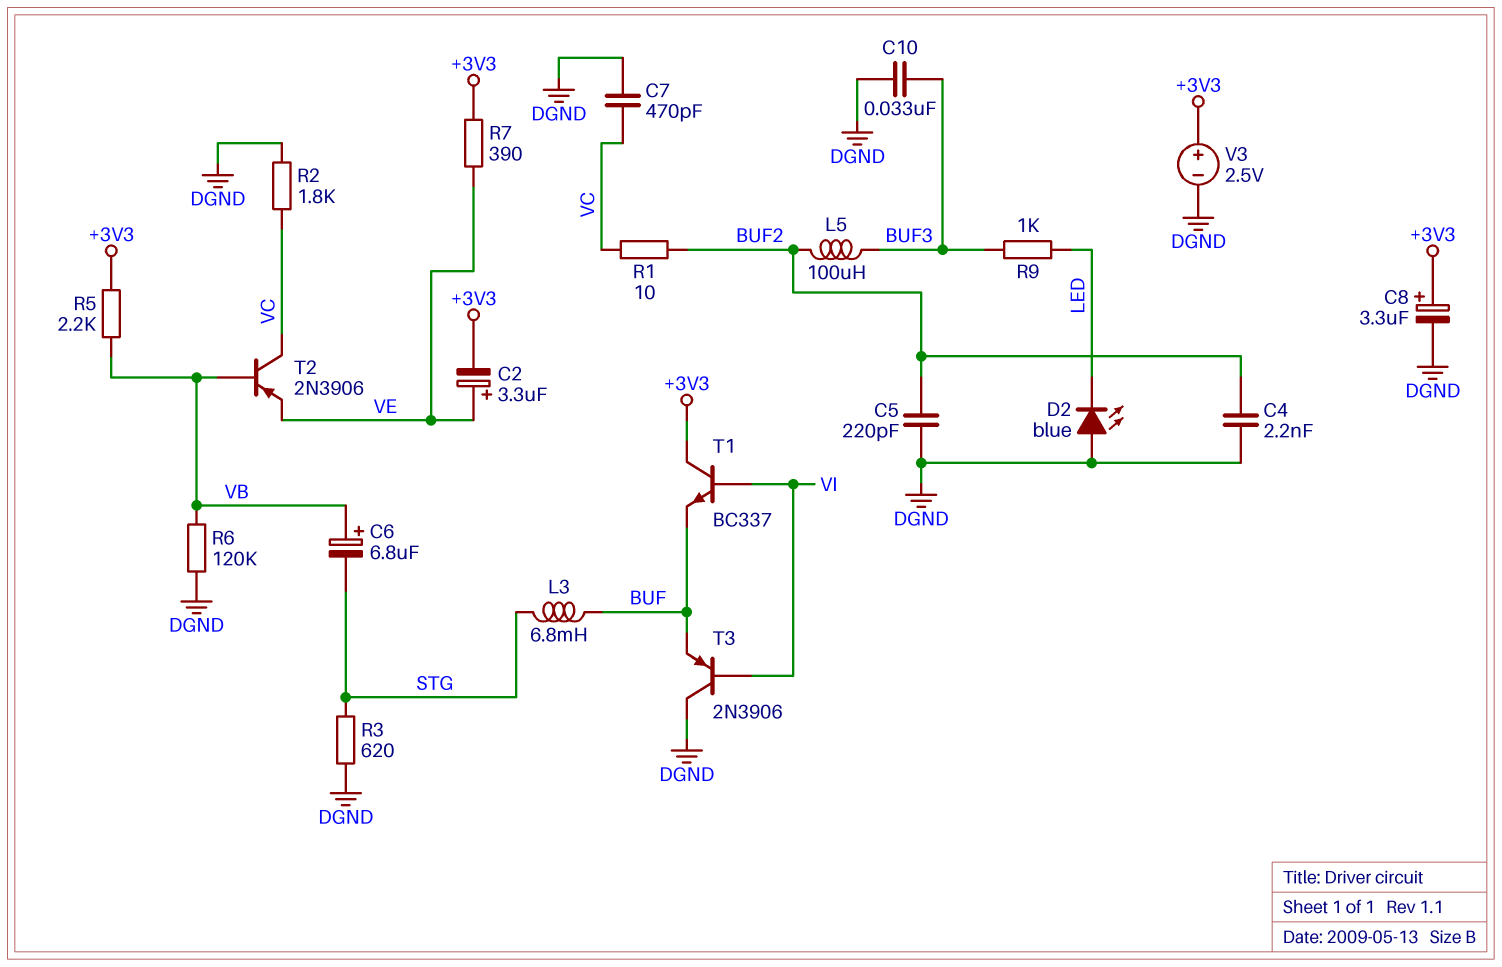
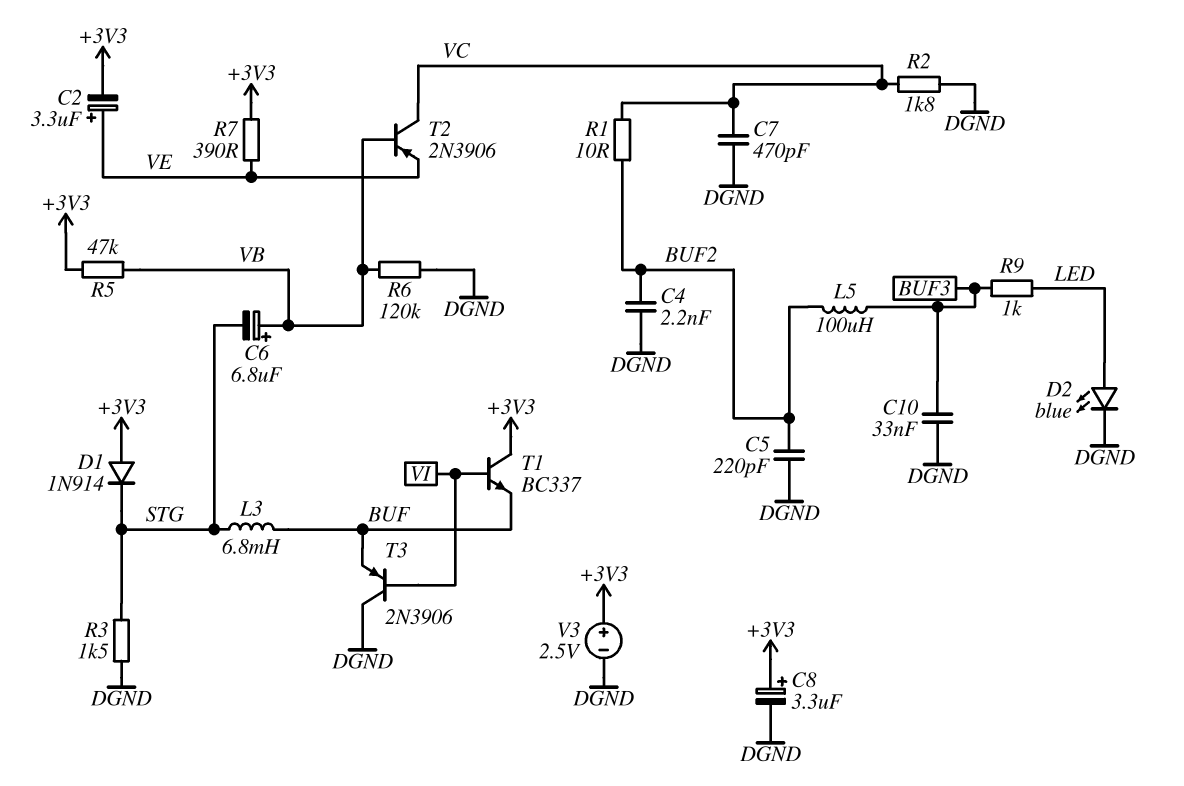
D1: none -> diode 1N914 (A +3V3, K STG)
D2: LED blue (A DGND, K LED) -> LED blue (A LED, K DGND)
R3: 620 (DGND, STG) -> 1.5k (DGND, STG)
R5: 2.2k (+3V3, VB) -> 47k (+3V3, VB)

